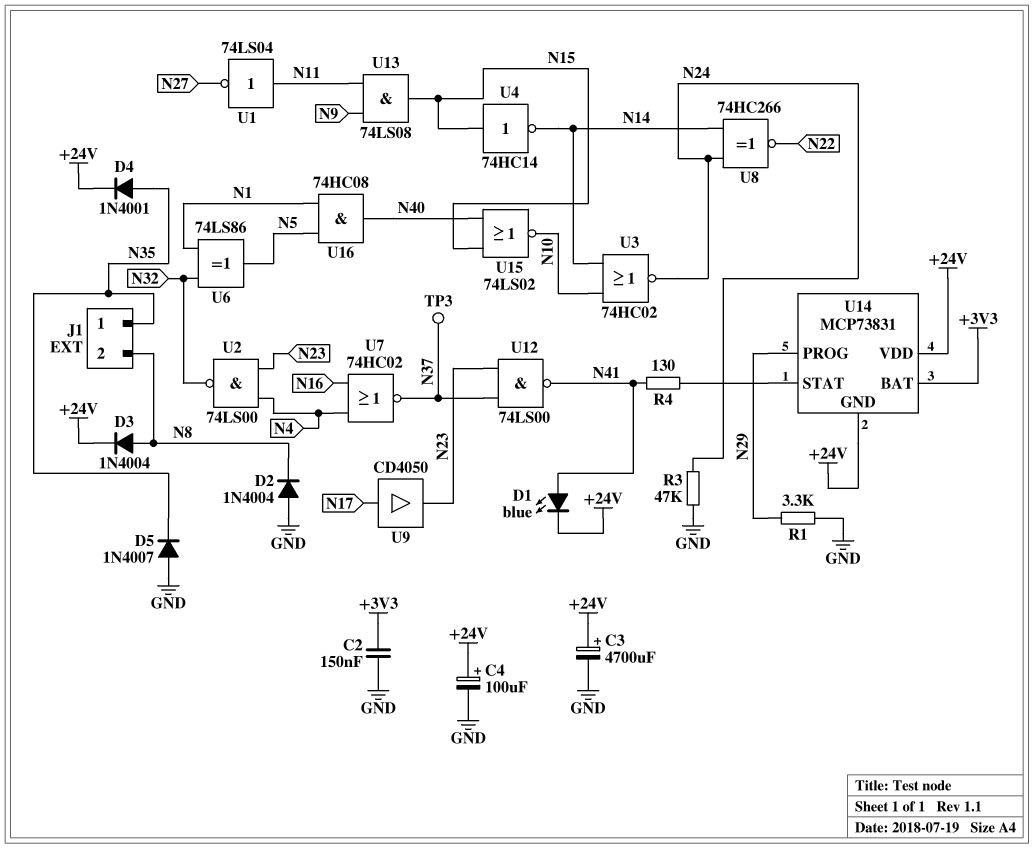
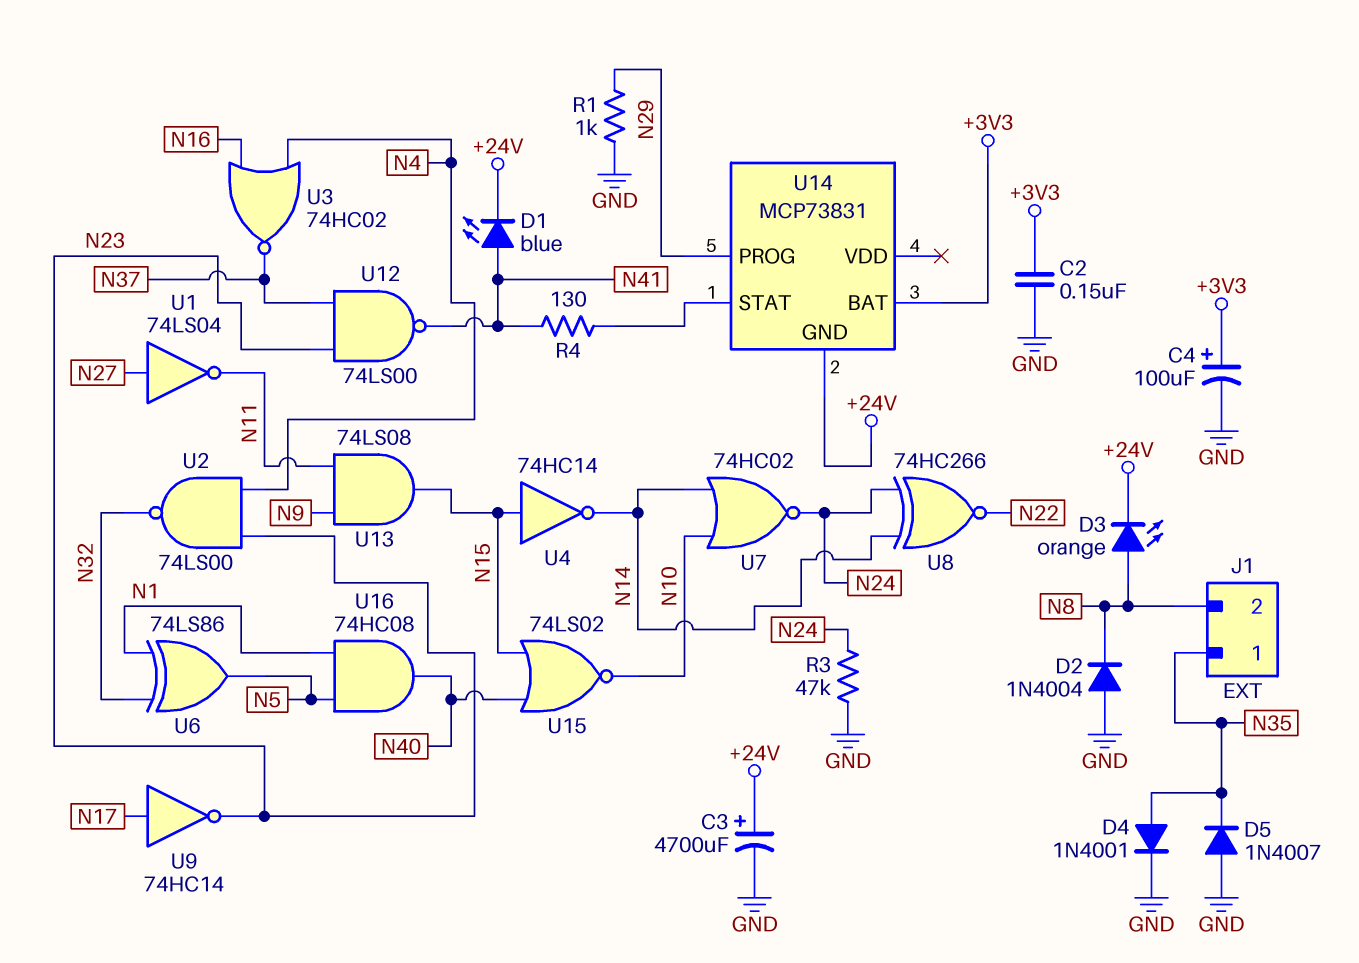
C4: 100uF (plus +24V, minus GND) -> 100uF (plus +3V3, minus GND)
D3: diode 1N4004 (A N8, K +24V) -> LED orange (A N8, K +24V)
D4: diode 1N4001 (A N35, K +24V) -> diode 1N4001 (A N35, K GND)
R1: 3.3k (GND, N29) -> 1k (GND, N29)
TP3: test point (N37) -> none
U1: NOT 74LS04 (in N11, out N27) -> NOT 74LS04 (in N27, out N11)
U3: NOR 74HC02 (in N10, in N14, out N24) -> NOR 74HC02 (in N4, in N16, out N37)
U7: NOR 74HC02 (in N4, in N16, out N37) -> NOR 74HC02 (in N10, in N14, out N24)
U9: buffer CD4050 (in N17, out N23) -> NOT 74HC14 (in N17, out N23)
U14 pin VDD: +24V -> none

